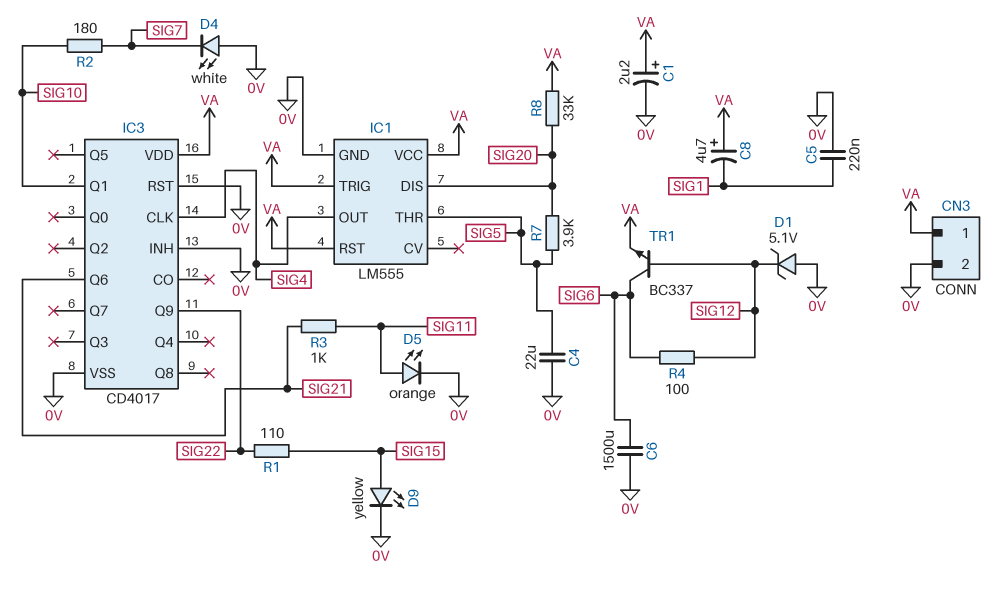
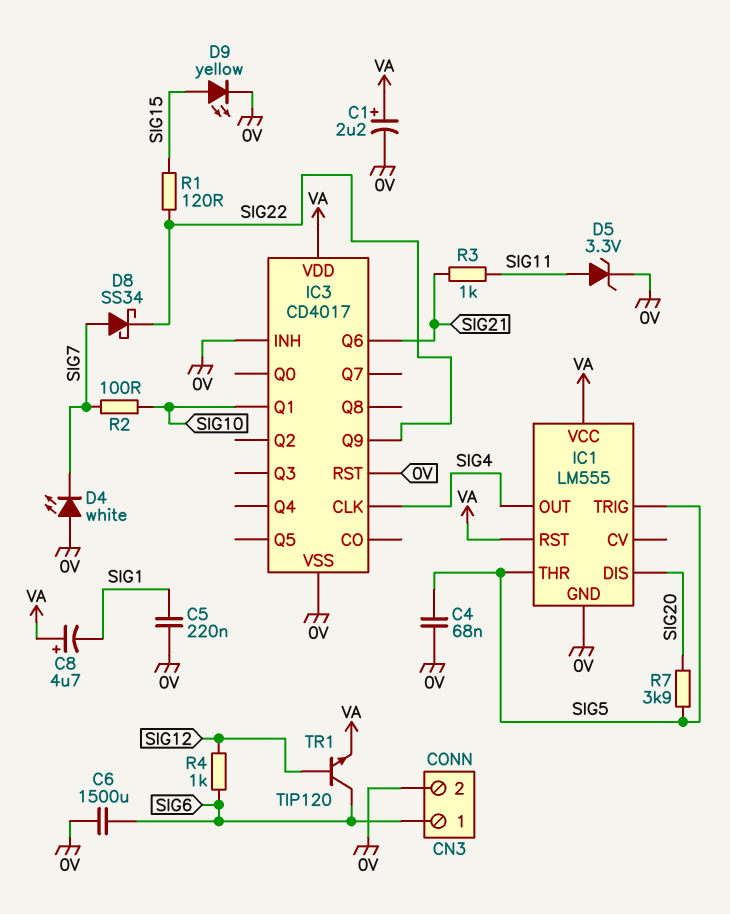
C4: 22uF (0V, SIG5) -> 68nF (0V, SIG5)
CN3 pin 1: VA -> SIG6
D1: zener 5.1V (A 0V, K SIG12) -> none
D5: LED orange (A SIG11, K 0V) -> zener 3.3V (A SIG11, K 0V)
D8: none -> schottky SS34 (A SIG7, K SIG22)
IC1 pin TRIG: VA -> SIG5
R1: 110 (SIG15, SIG22) -> 120 (SIG15, SIG22)
R2: 180 (SIG7, SIG10) -> 100 (SIG7, SIG10)
R4: 100 (SIG6, SIG12) -> 1k (SIG6, SIG12)
R8: 33k (SIG20, VA) -> none
TR1: NPN BC337 (B SIG12, C SIG6, E VA) -> NPN TIP120 (B SIG12, C SIG6, E VA)

